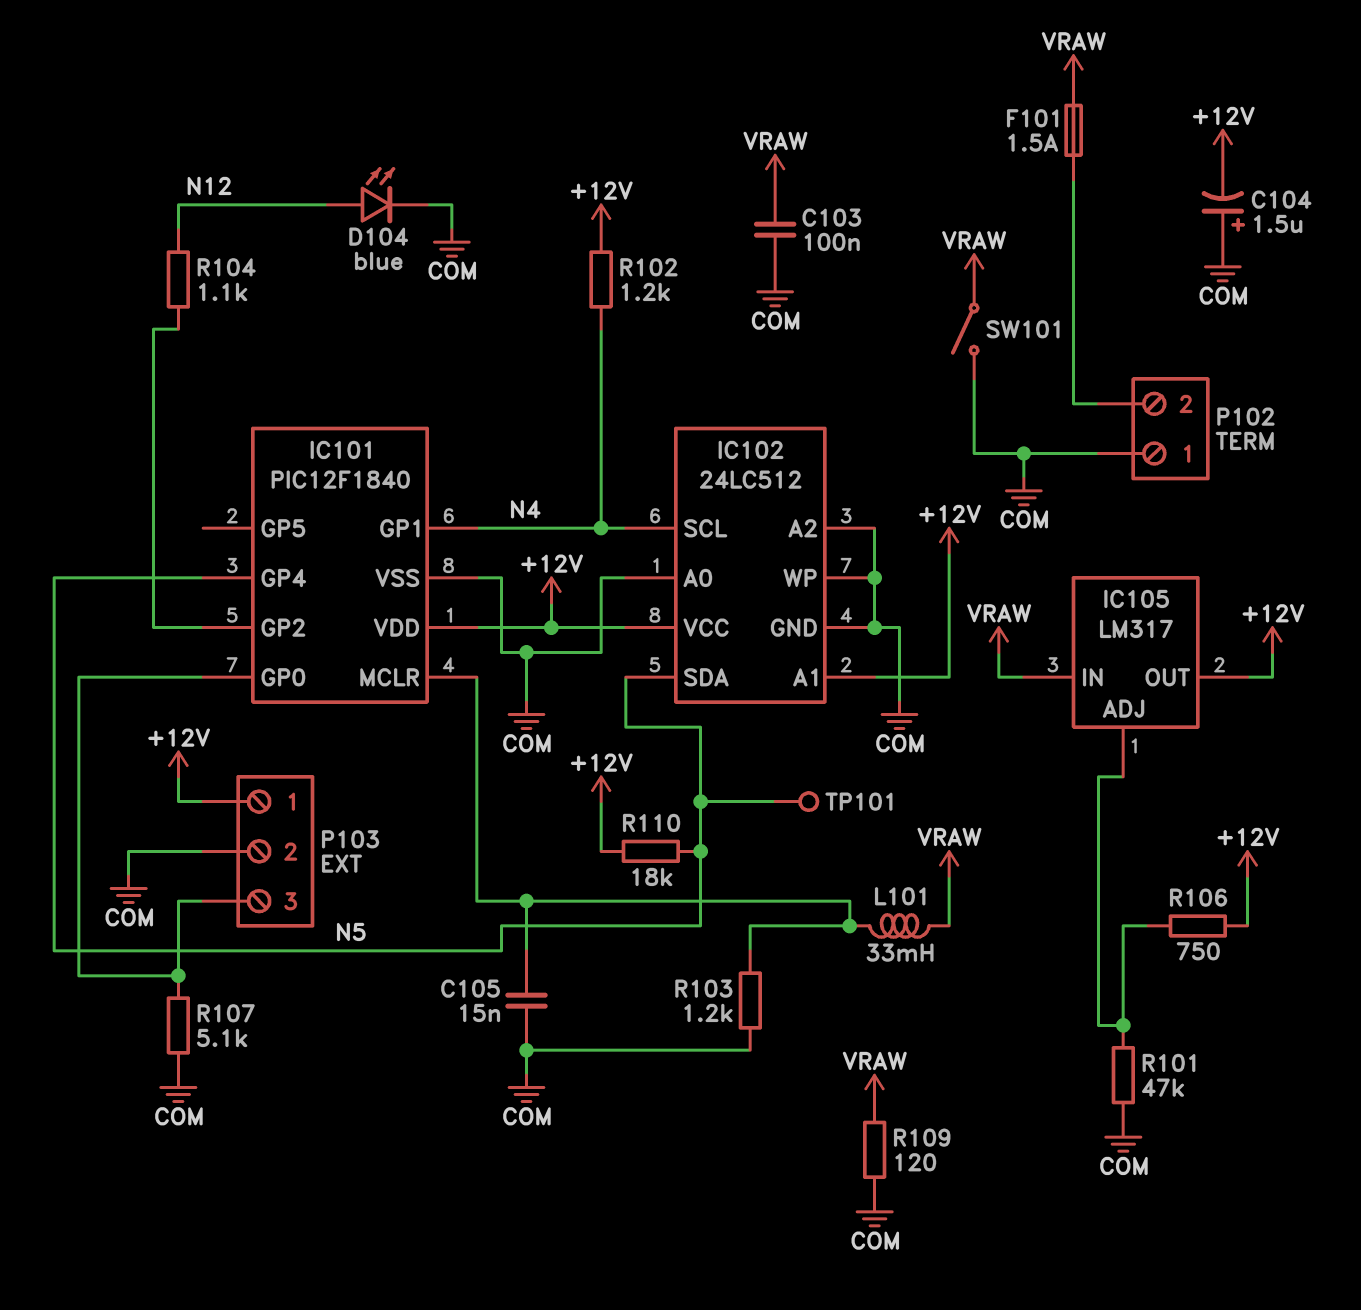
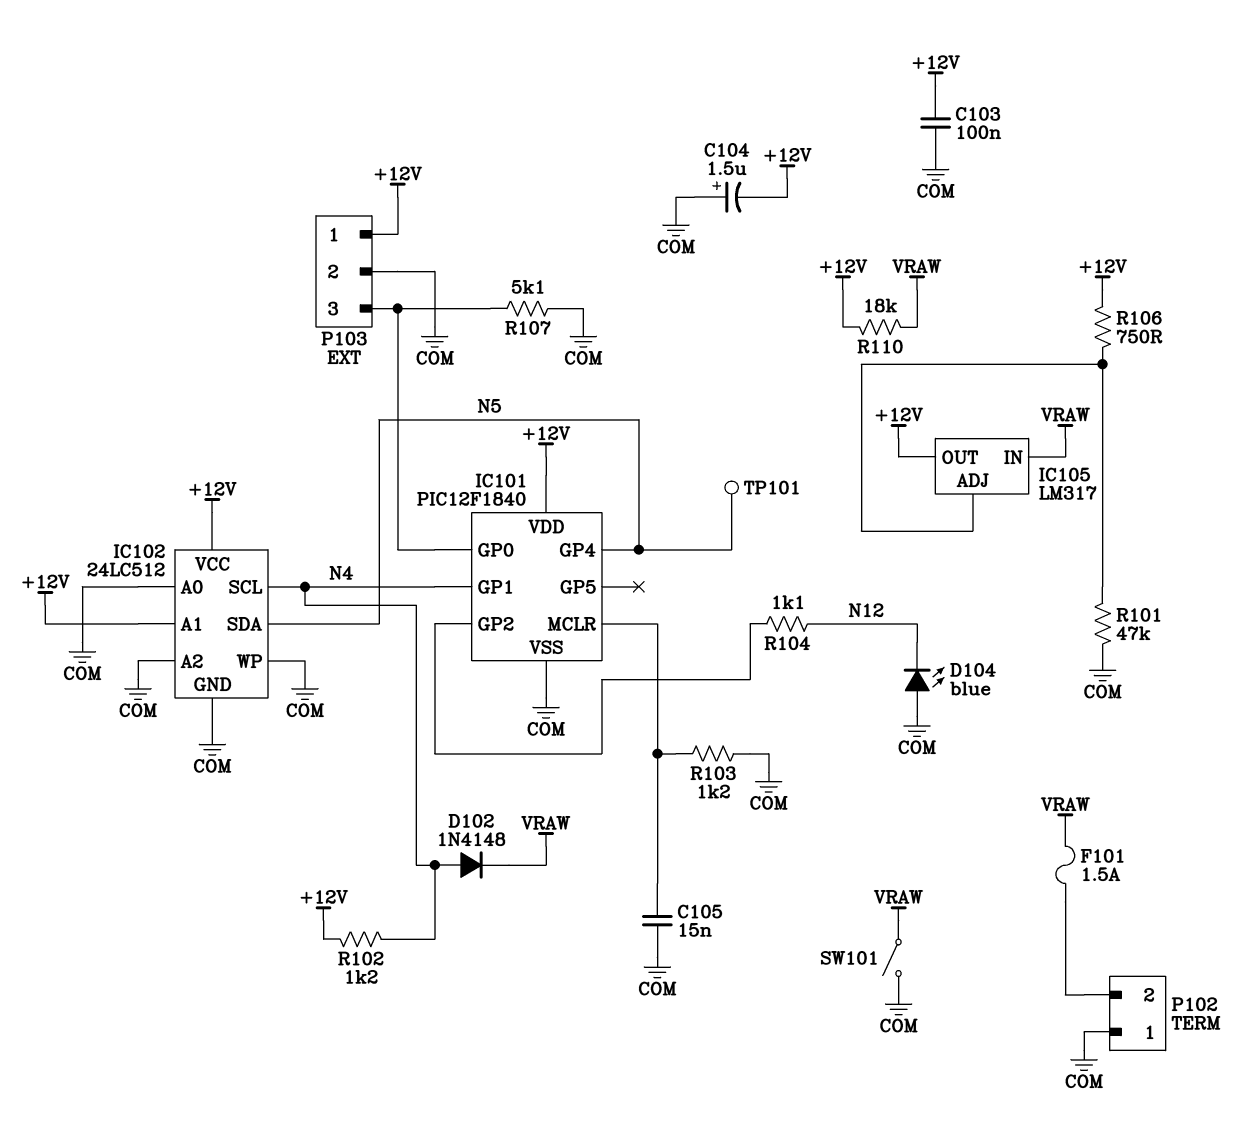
C103: 100nF (COM, VRAW) -> 100nF (+12V, COM)
D102: none -> diode 1N4148 (A N4, K VRAW)
D104: LED blue (A N12, K COM) -> LED blue (A COM, K N12)
L101: 33mH (IC101/MCLR, VRAW) -> none
R109: 120 (COM, VRAW) -> none
R110: 18k (+12V, N5) -> 18k (+12V, VRAW)

